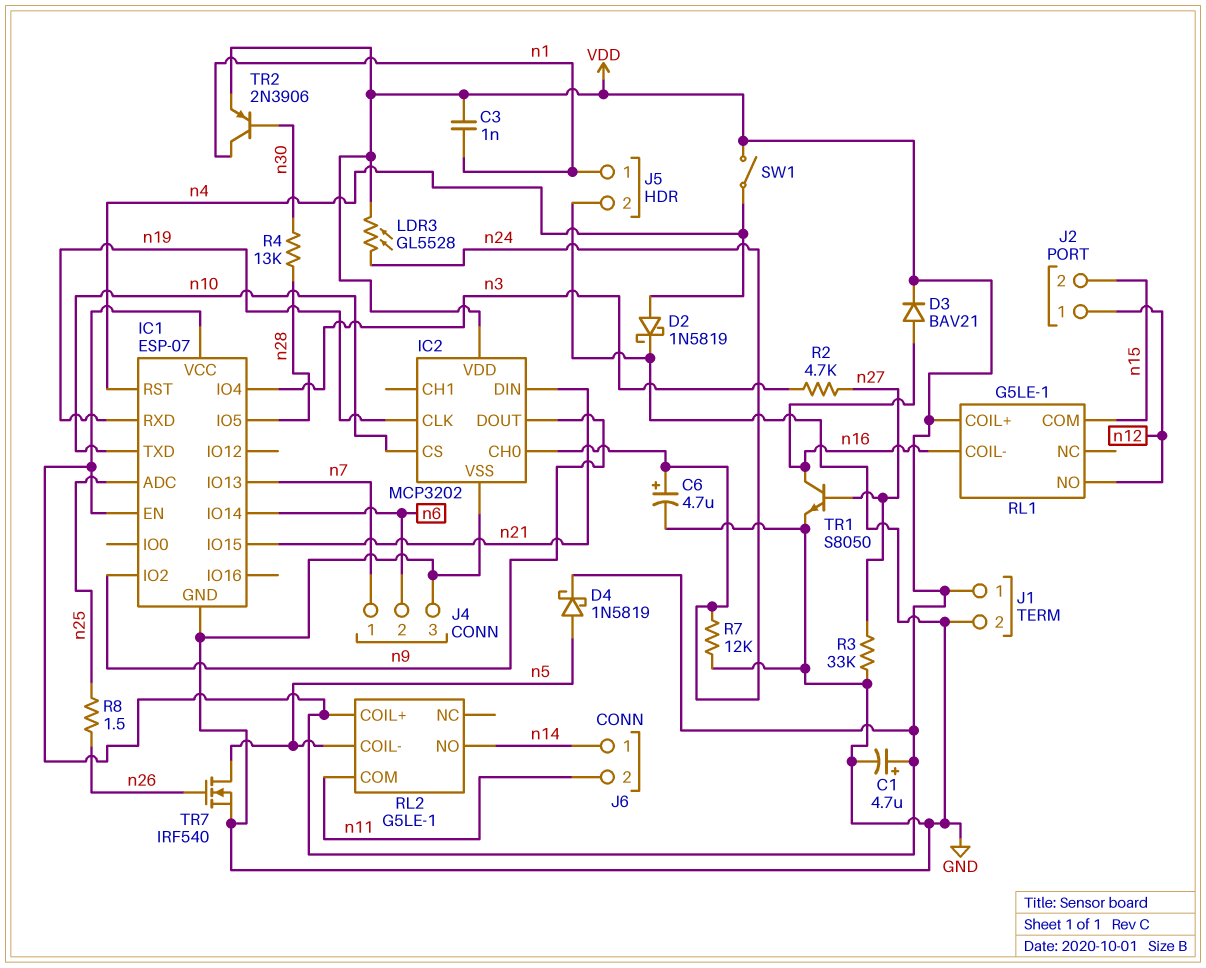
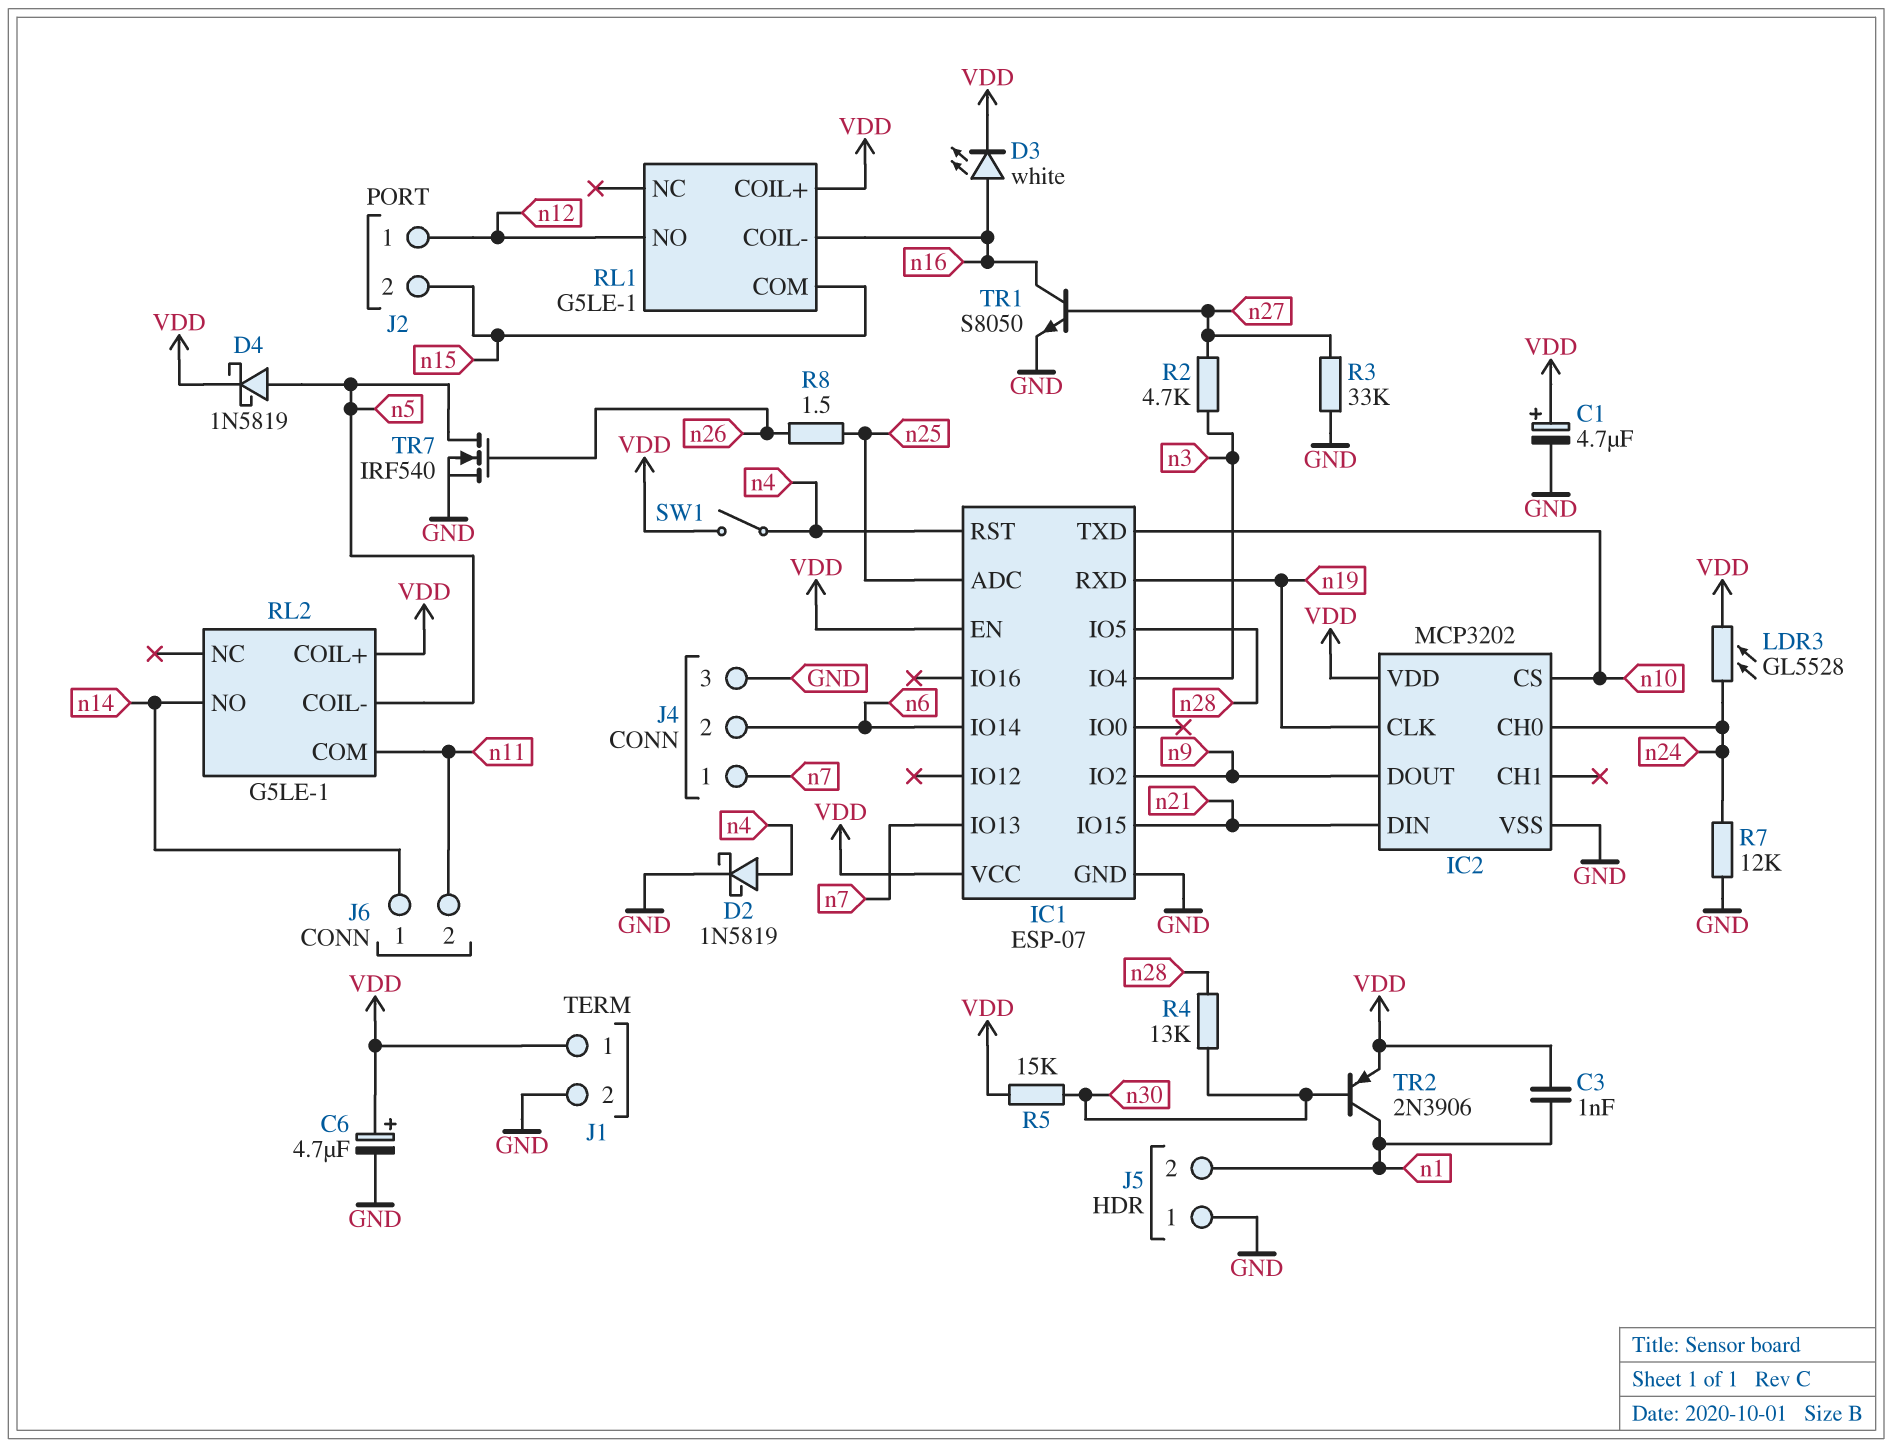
C6: 4.7uF (plus n24, minus GND) -> 4.7uF (plus VDD, minus GND)
D3: diode BAV21 (A n16, K VDD) -> LED white (A n16, K VDD)
J5 pin 1: n1 -> GND
J5 pin 2: GND -> n1
R5: none -> 15k (VDD, n30)

